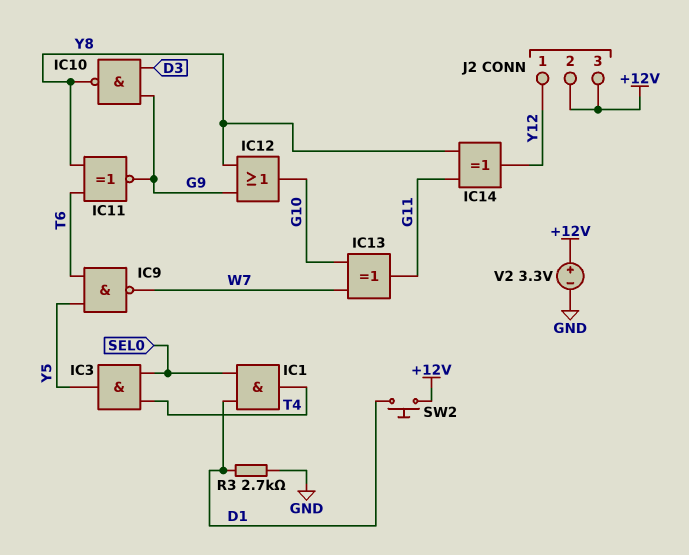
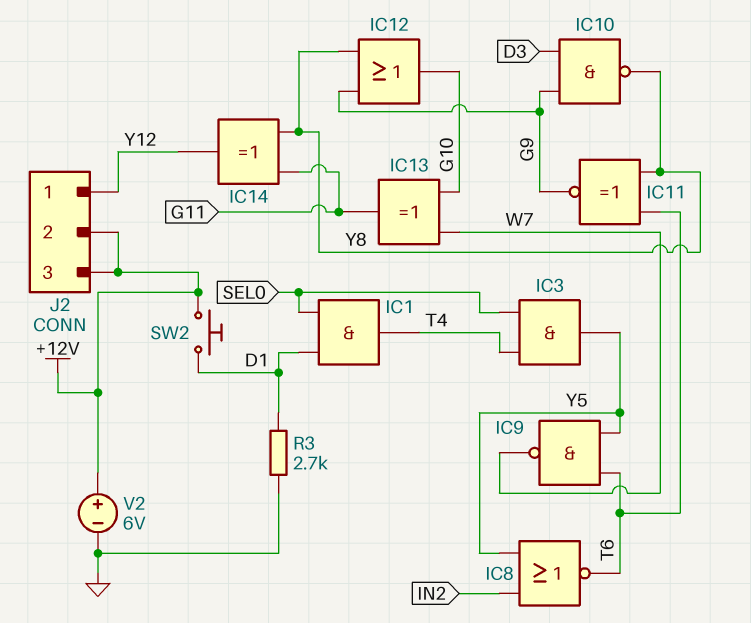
IC8: none -> NOR (in IN2, in Y5, out T6)
V2: 3.3V (plus +12V, minus GND) -> 6V (plus +12V, minus GND)

